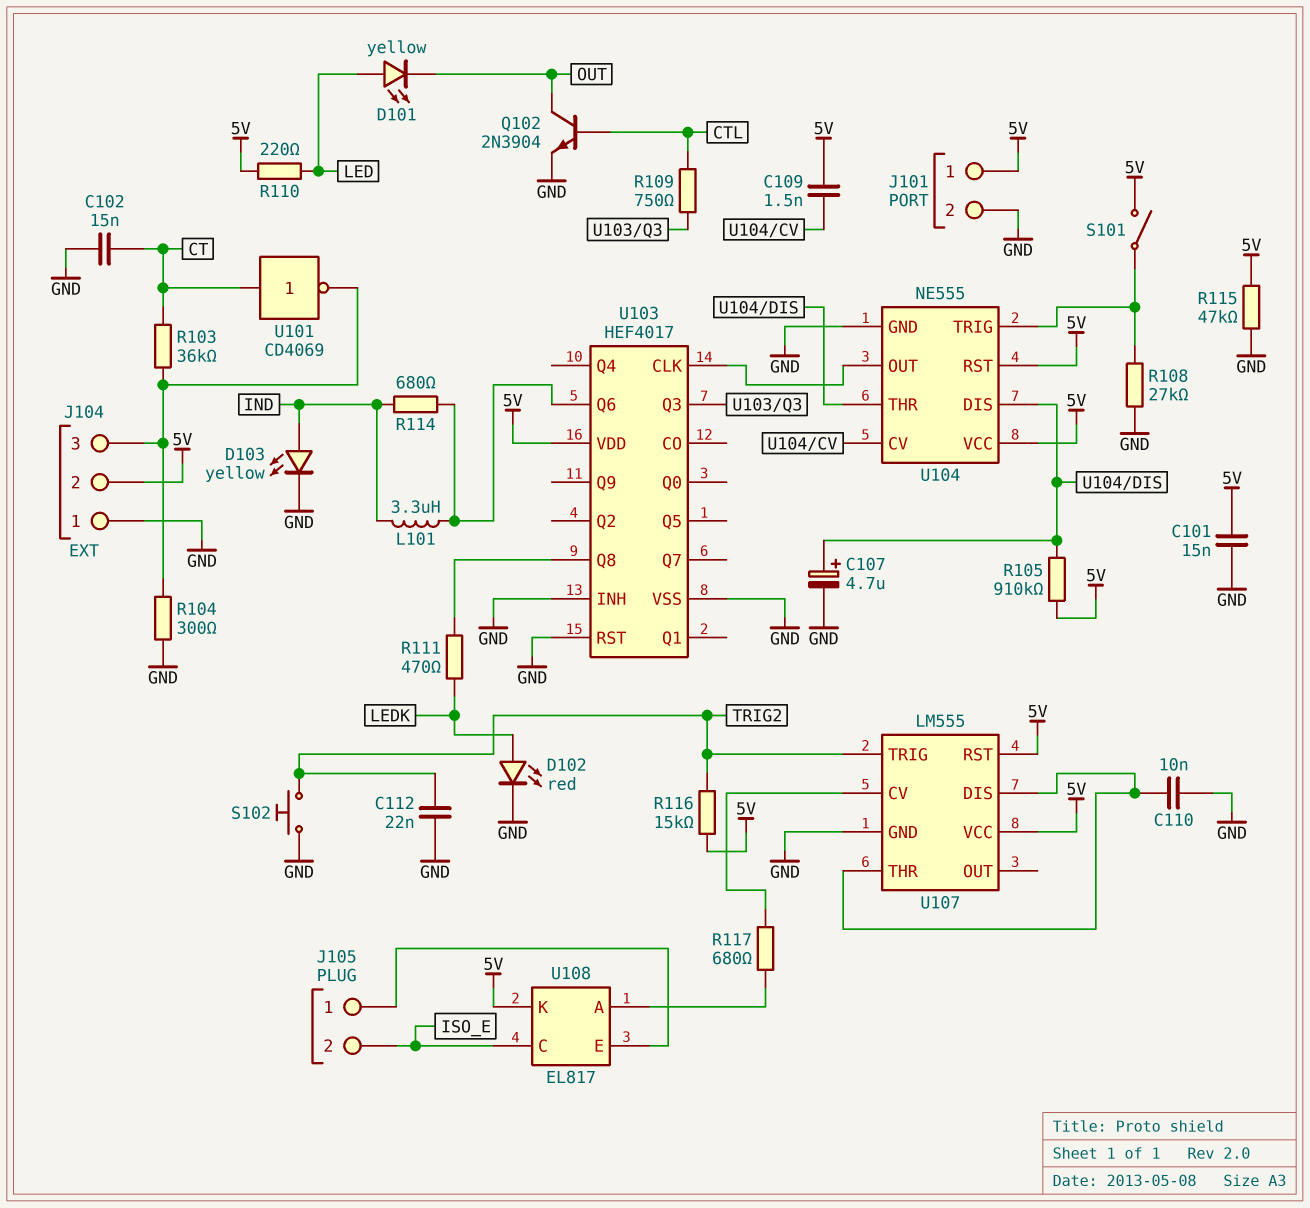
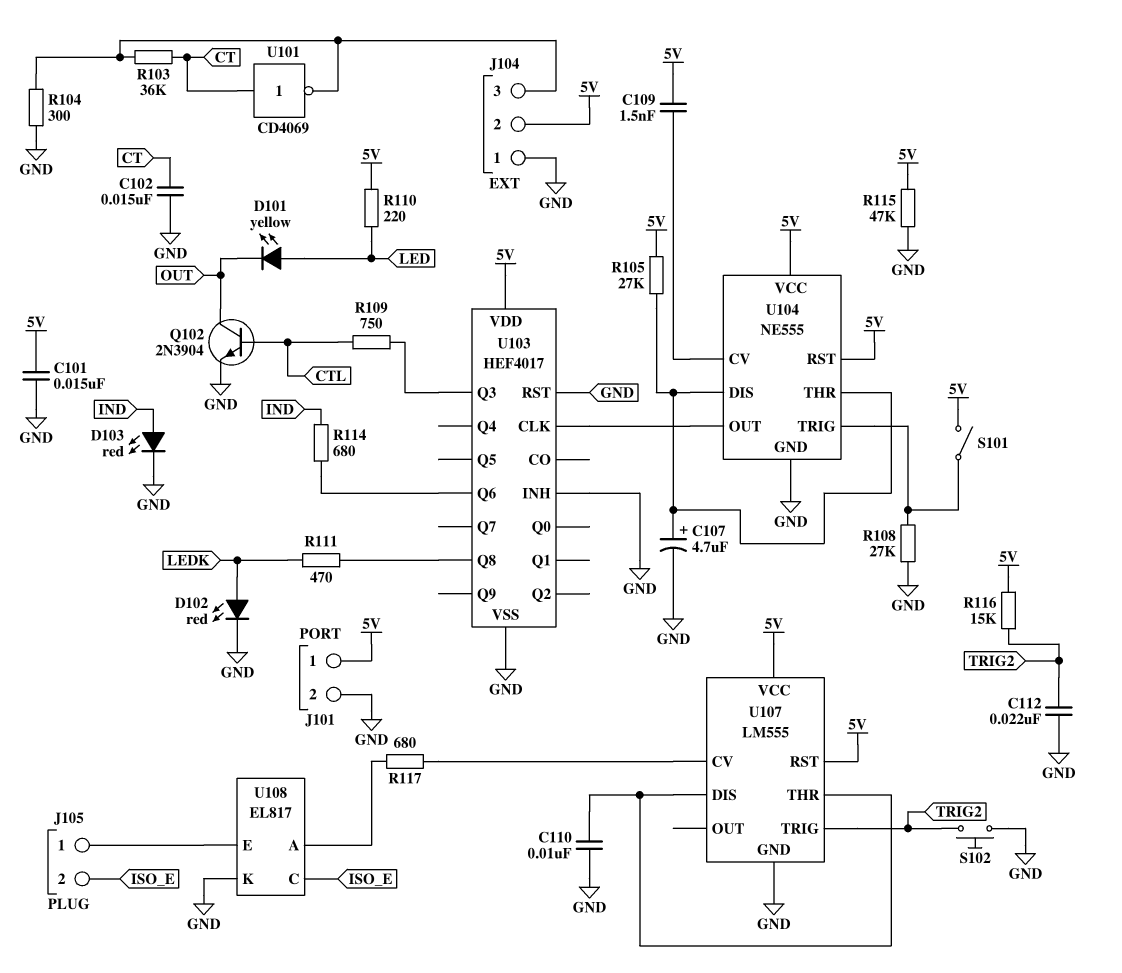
D103: LED yellow (A IND, K GND) -> LED red (A IND, K GND)
L101: 3.3uH (IND, U103/Q6) -> none
R105: 910k (5V, U104/DIS) -> 27k (5V, U104/DIS)
U108 pin K: 5V -> GND

